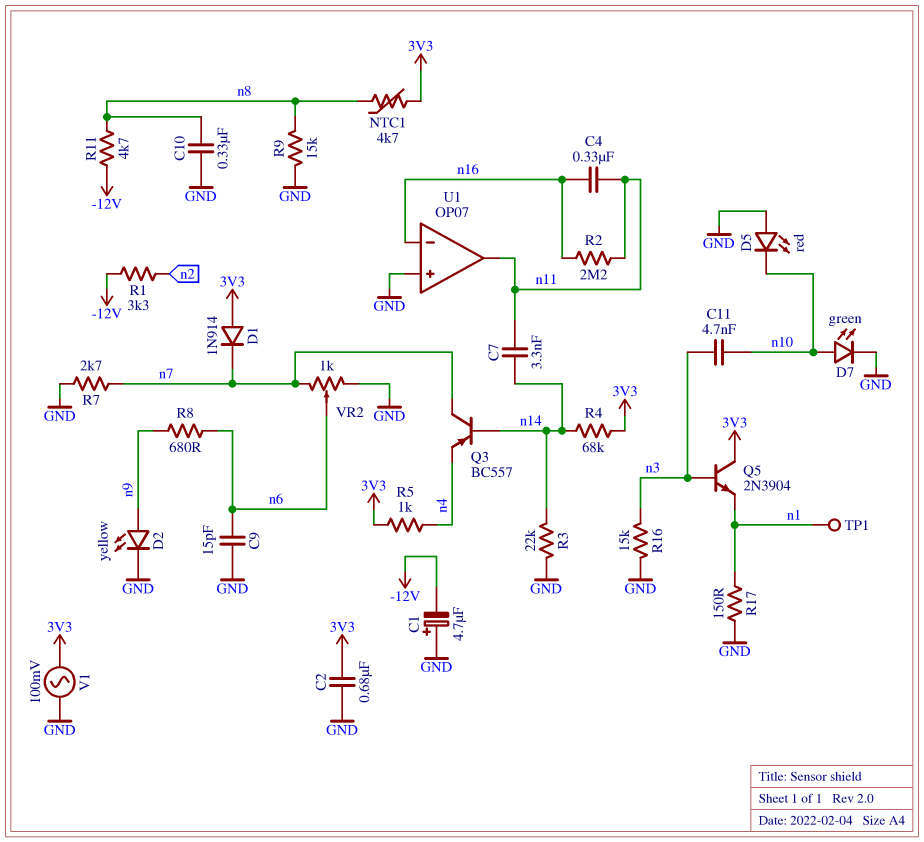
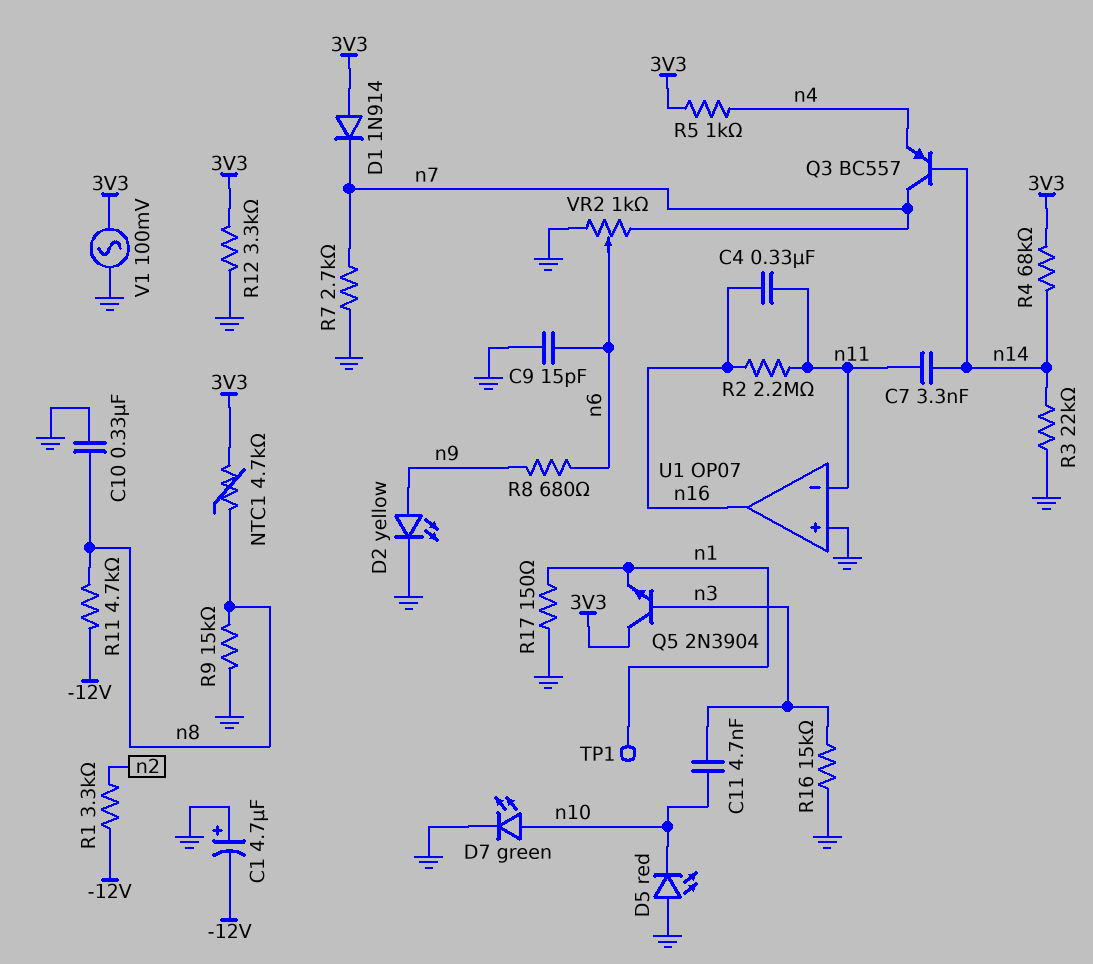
C2: 680nF (3V3, GND) -> none
R12: none -> 3.3k (3V3, GND)
U1 pin in-: n16 -> n11
U1 pin out: n11 -> n16

